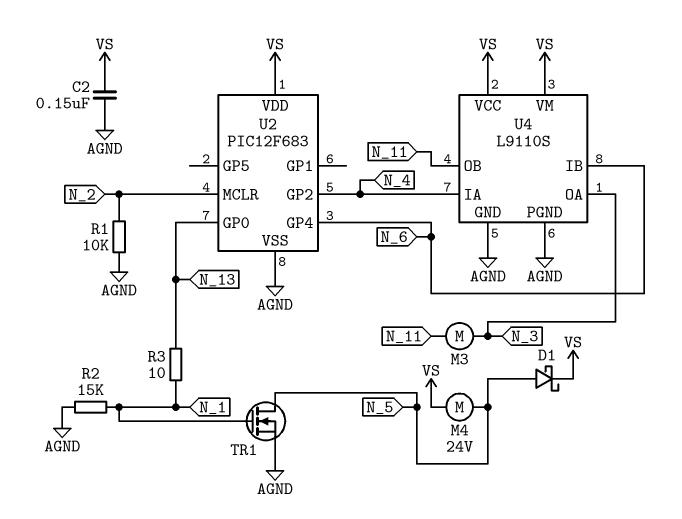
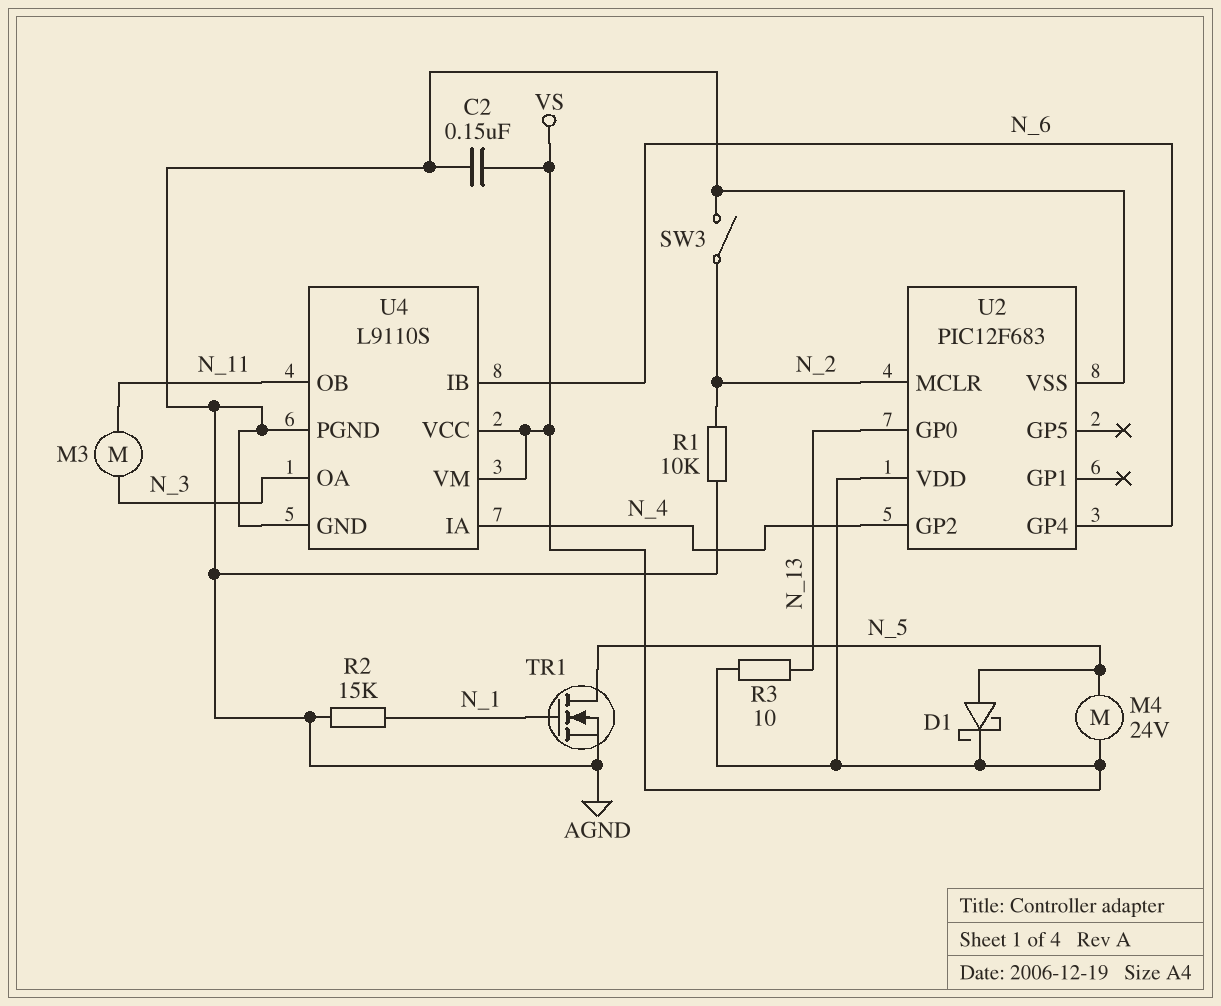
R3: 10 (N_1, N_13) -> 10 (N_13, VS)
SW3: none -> switch (AGND, N_2)

